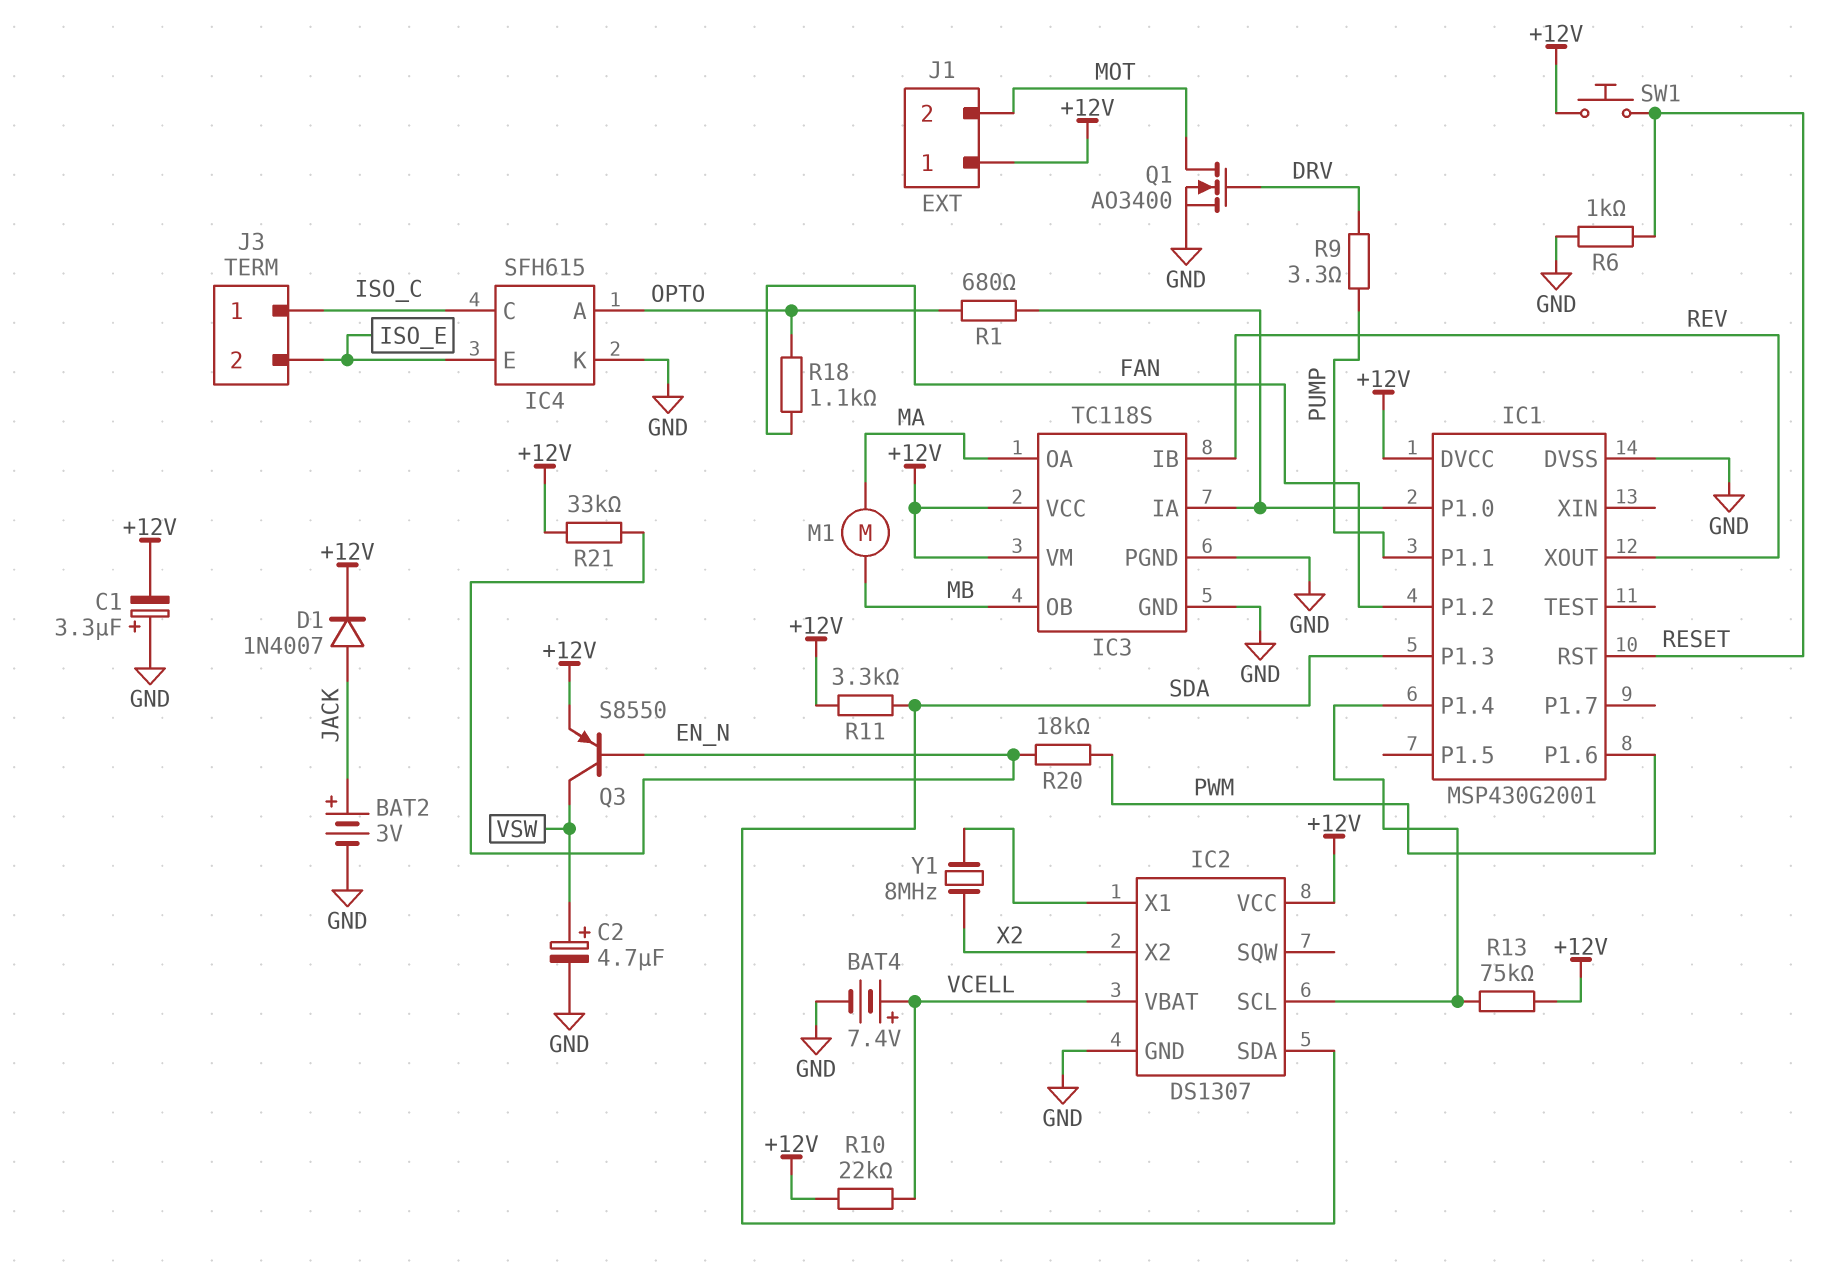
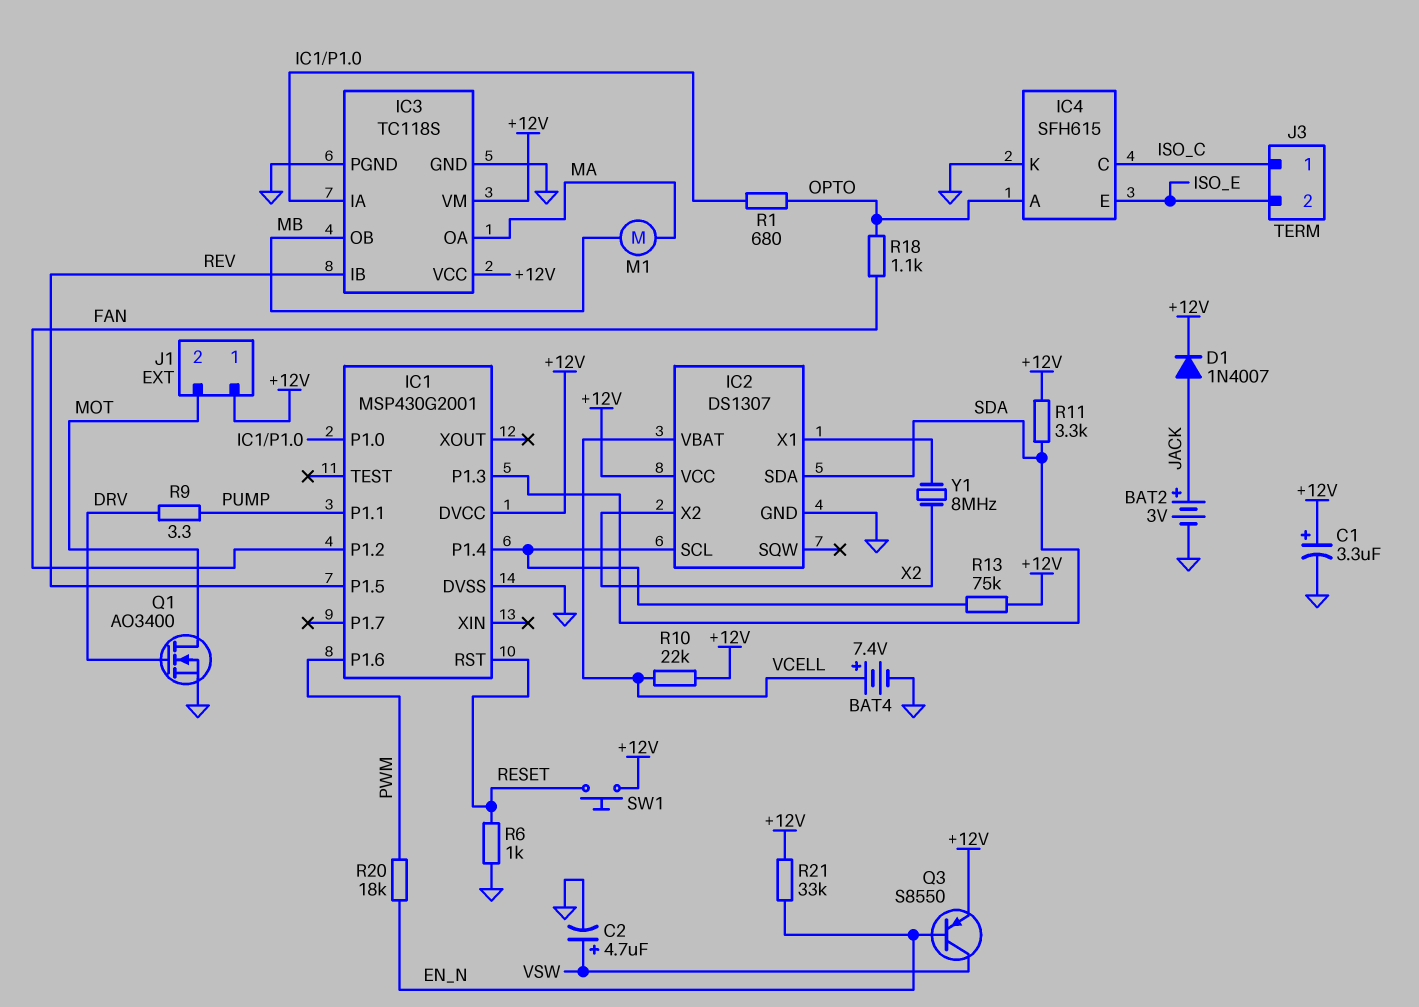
C1: 3.3uF (plus GND, minus +12V) -> 3.3uF (plus +12V, minus GND)
IC1 pin P1.5: none -> REV
IC1 pin XOUT: REV -> none

